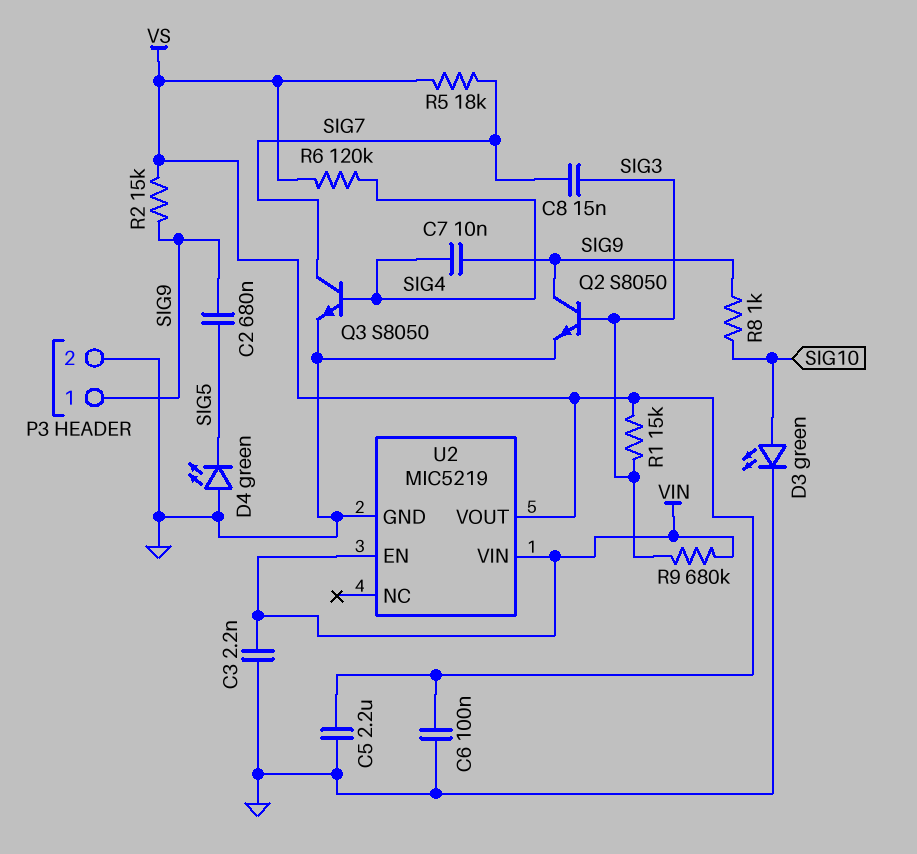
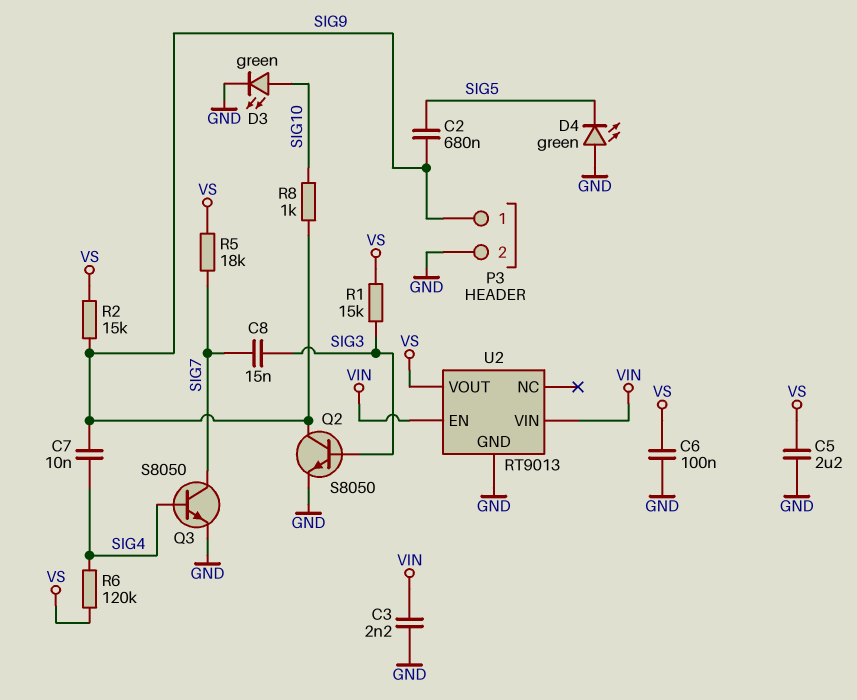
R9: 680k (SIG3, VIN) -> none
U2: MIC5219 -> RT9013

